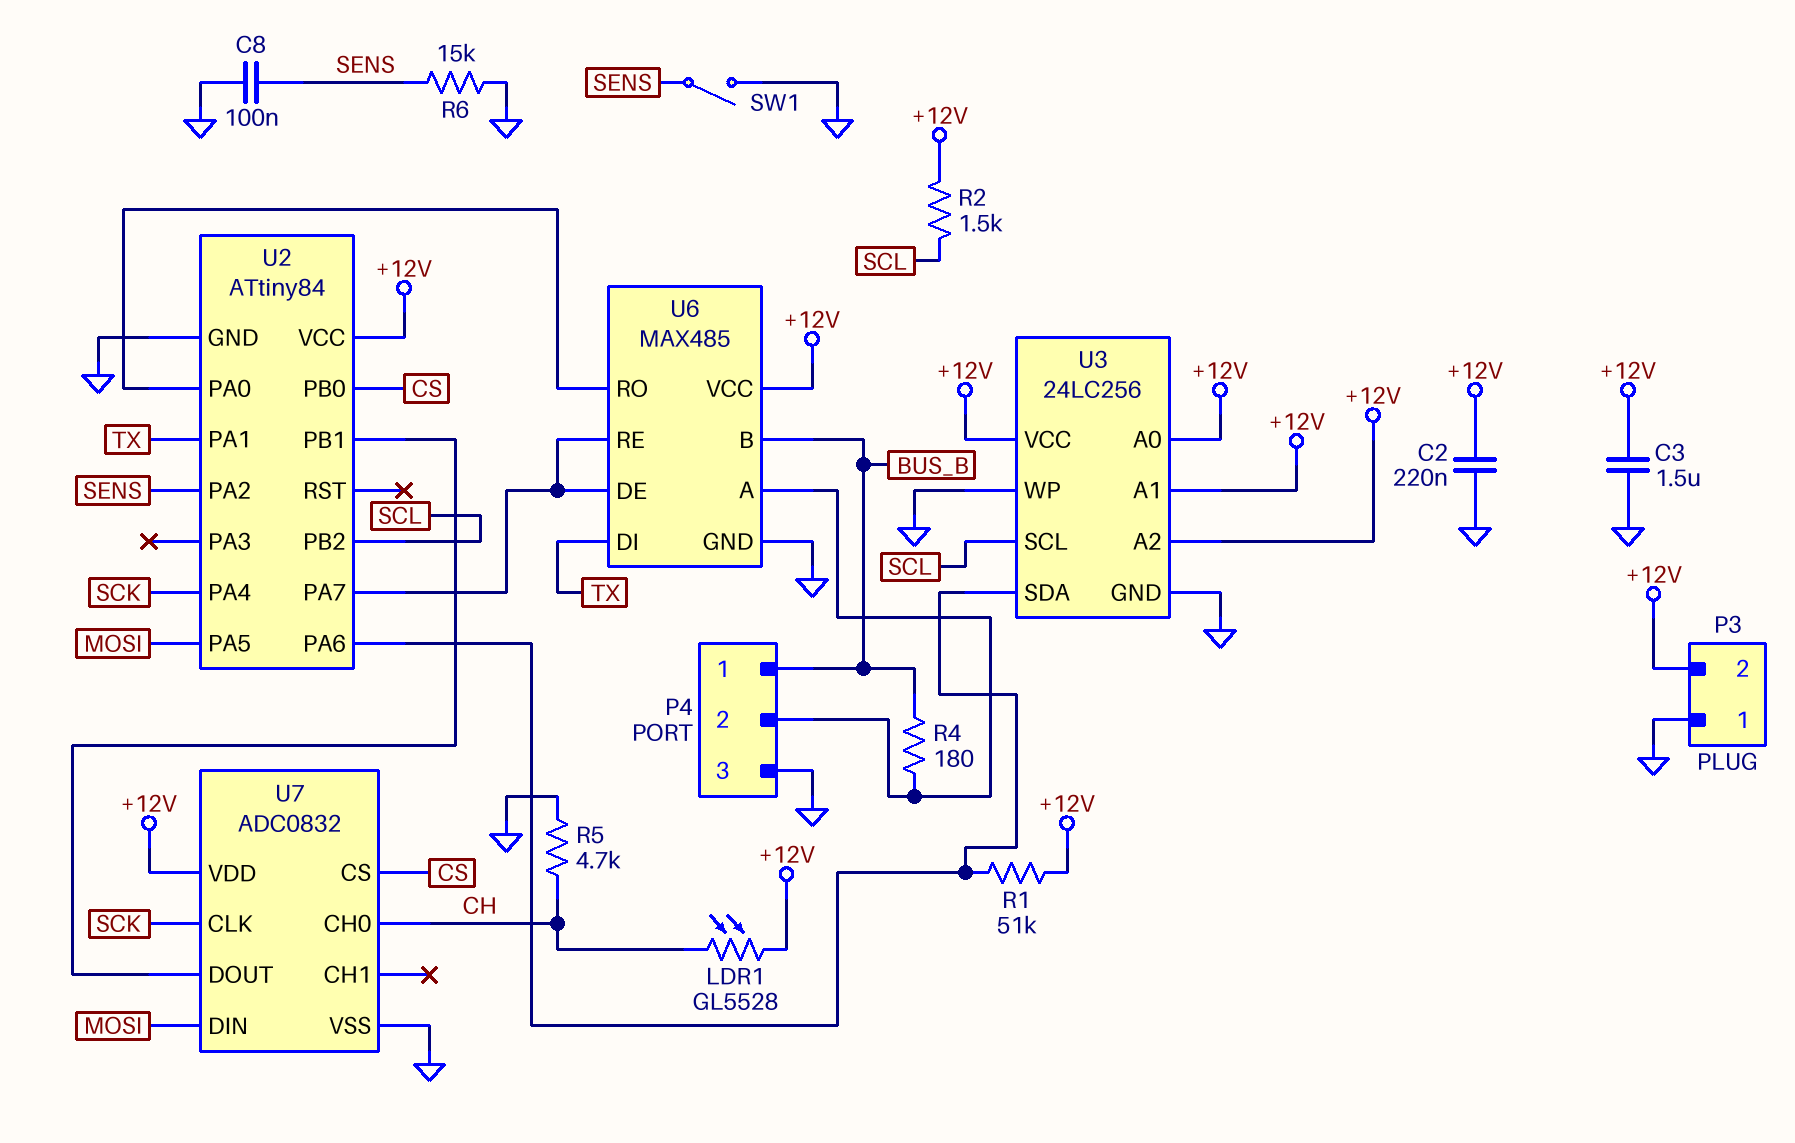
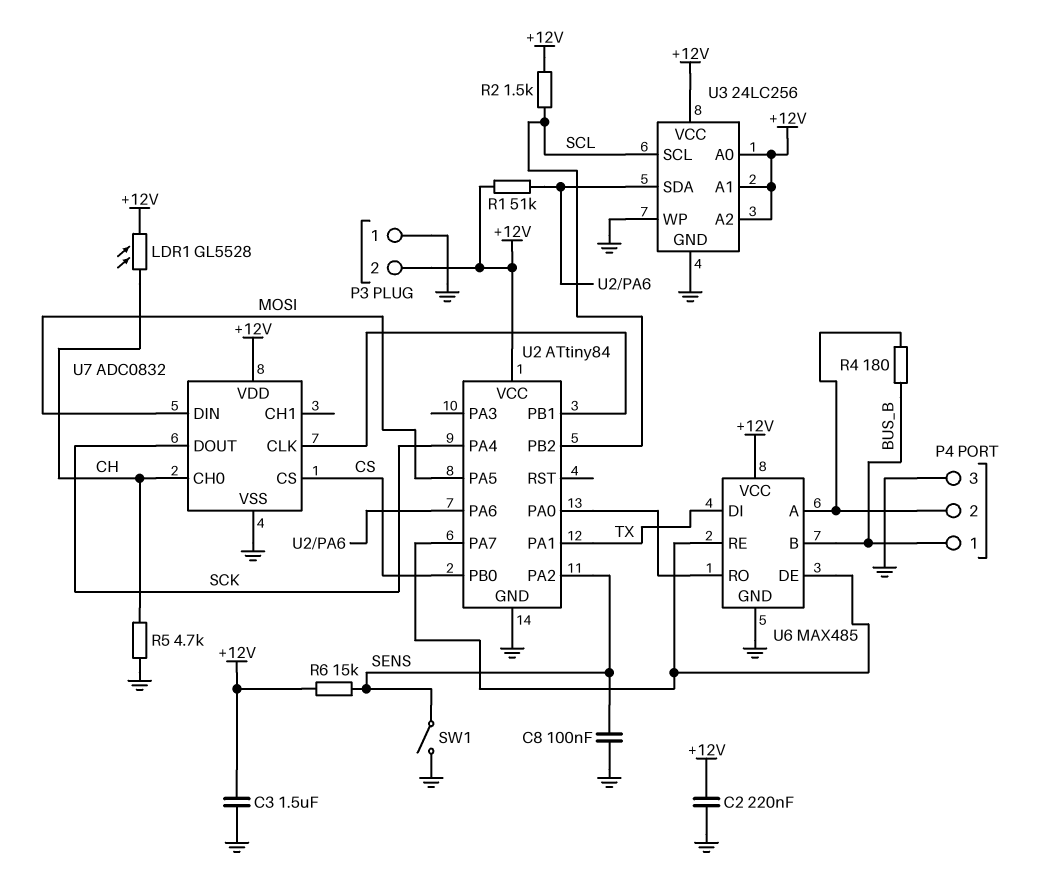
R6: 15k (GND, SENS) -> 15k (+12V, SENS)
U7 pin CLK: SCK -> U2/PB1
U7 pin DOUT: U2/PB1 -> SCK

